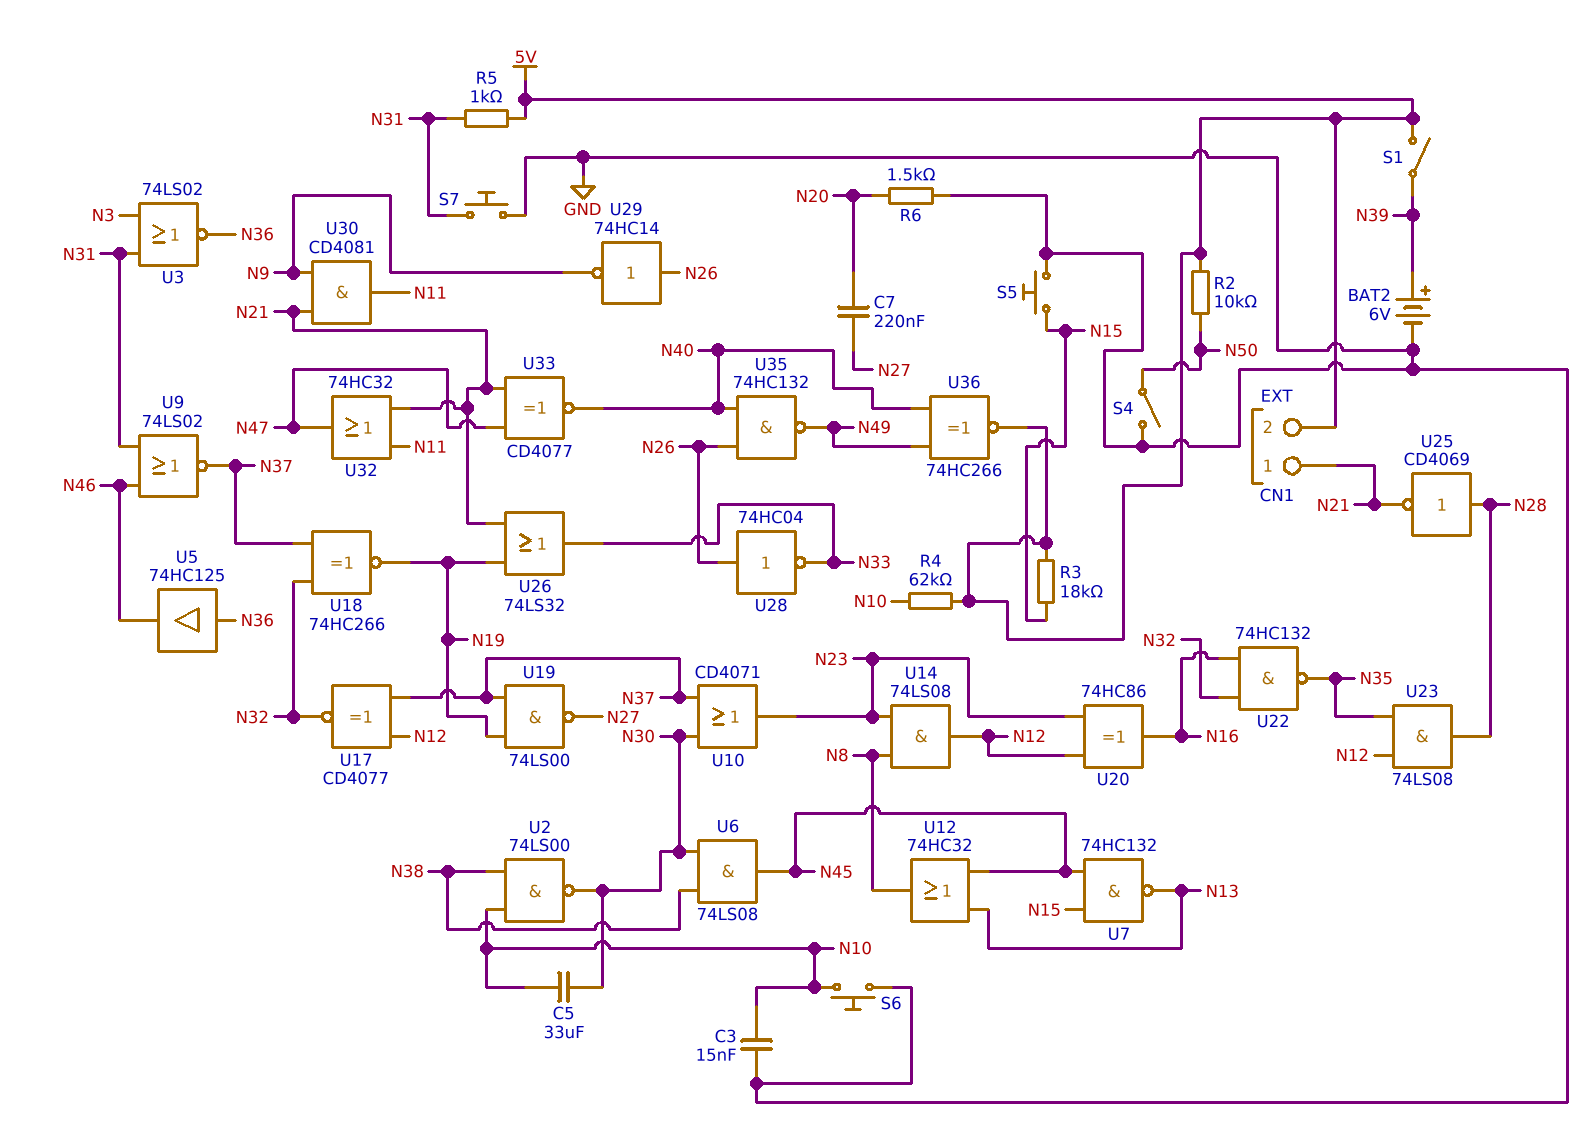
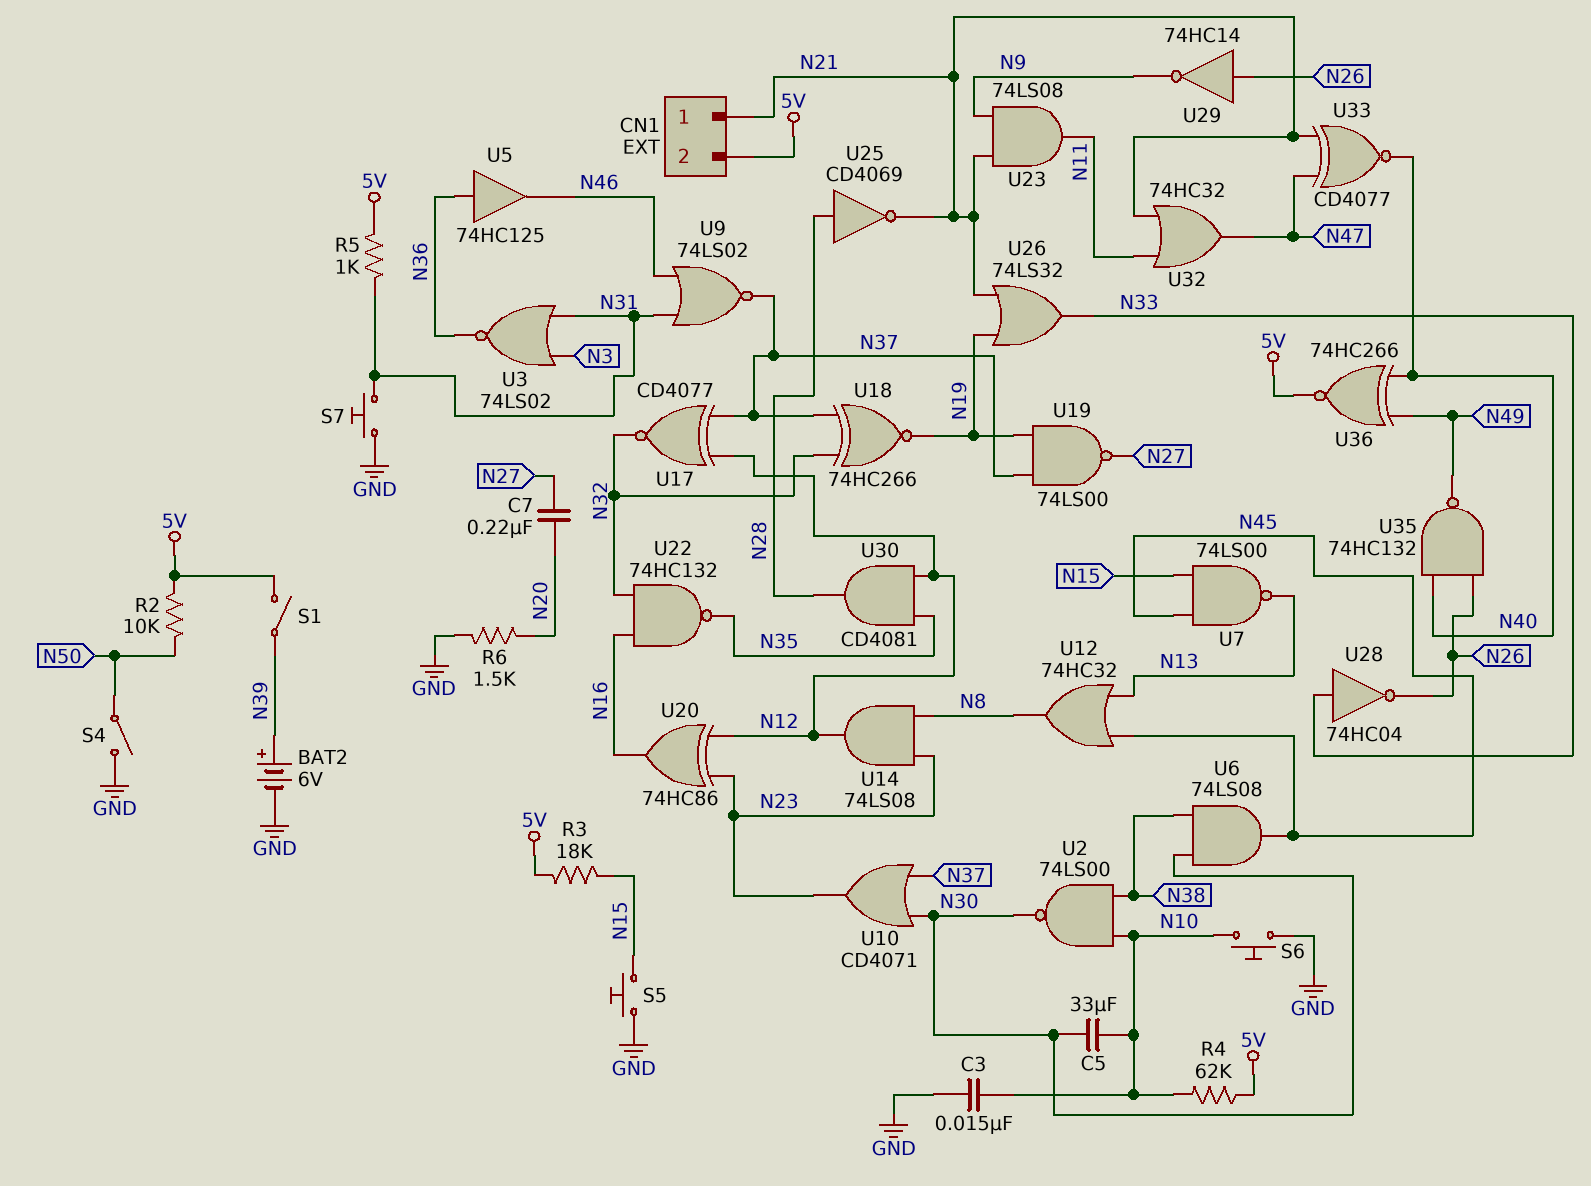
U7: NAND 74HC132 (in N15, in N45, out N13) -> NAND 74LS00 (in N15, in N45, out N13)
U23: AND 74LS08 (in N12, in N35, out N28) -> AND 74LS08 (in N9, in N21, out N11)
U28: NOT 74HC04 (in N26, out N33) -> NOT 74HC04 (in N33, out N26)
U30: AND CD4081 (in N9, in N21, out N11) -> AND CD4081 (in N12, in N35, out N28)

